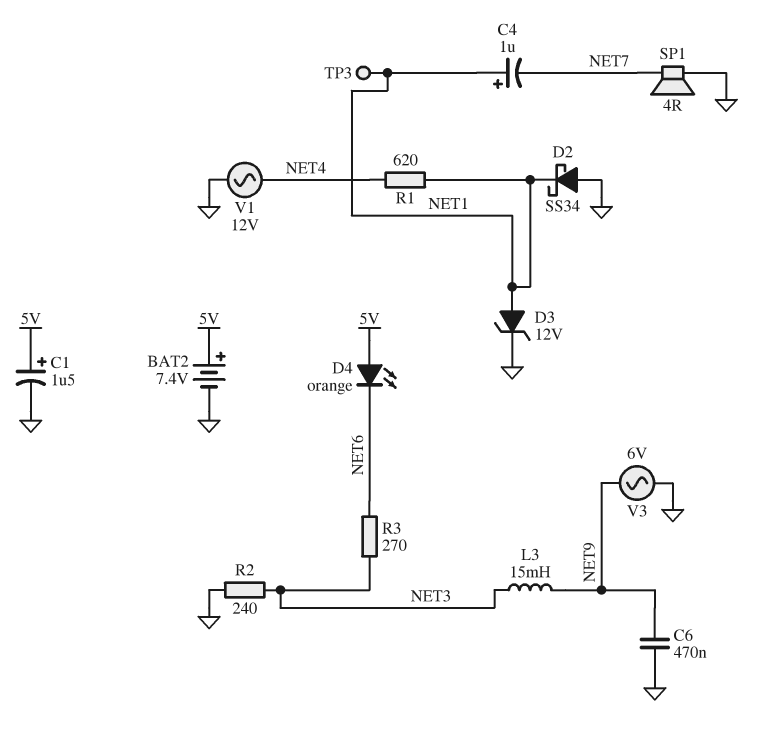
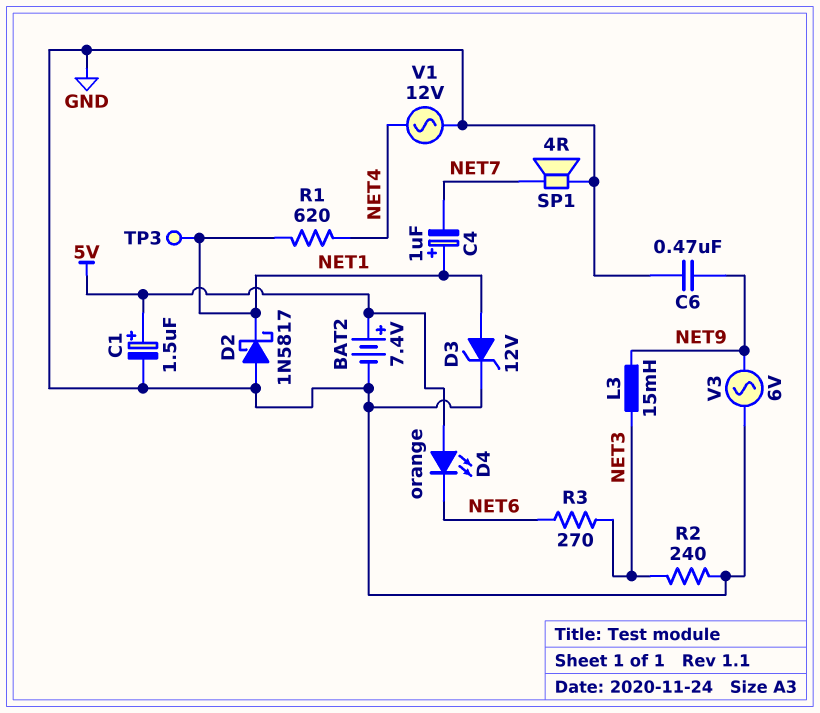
D2: schottky SS34 (A GND, K NET1) -> schottky 1N5817 (A GND, K NET1)

